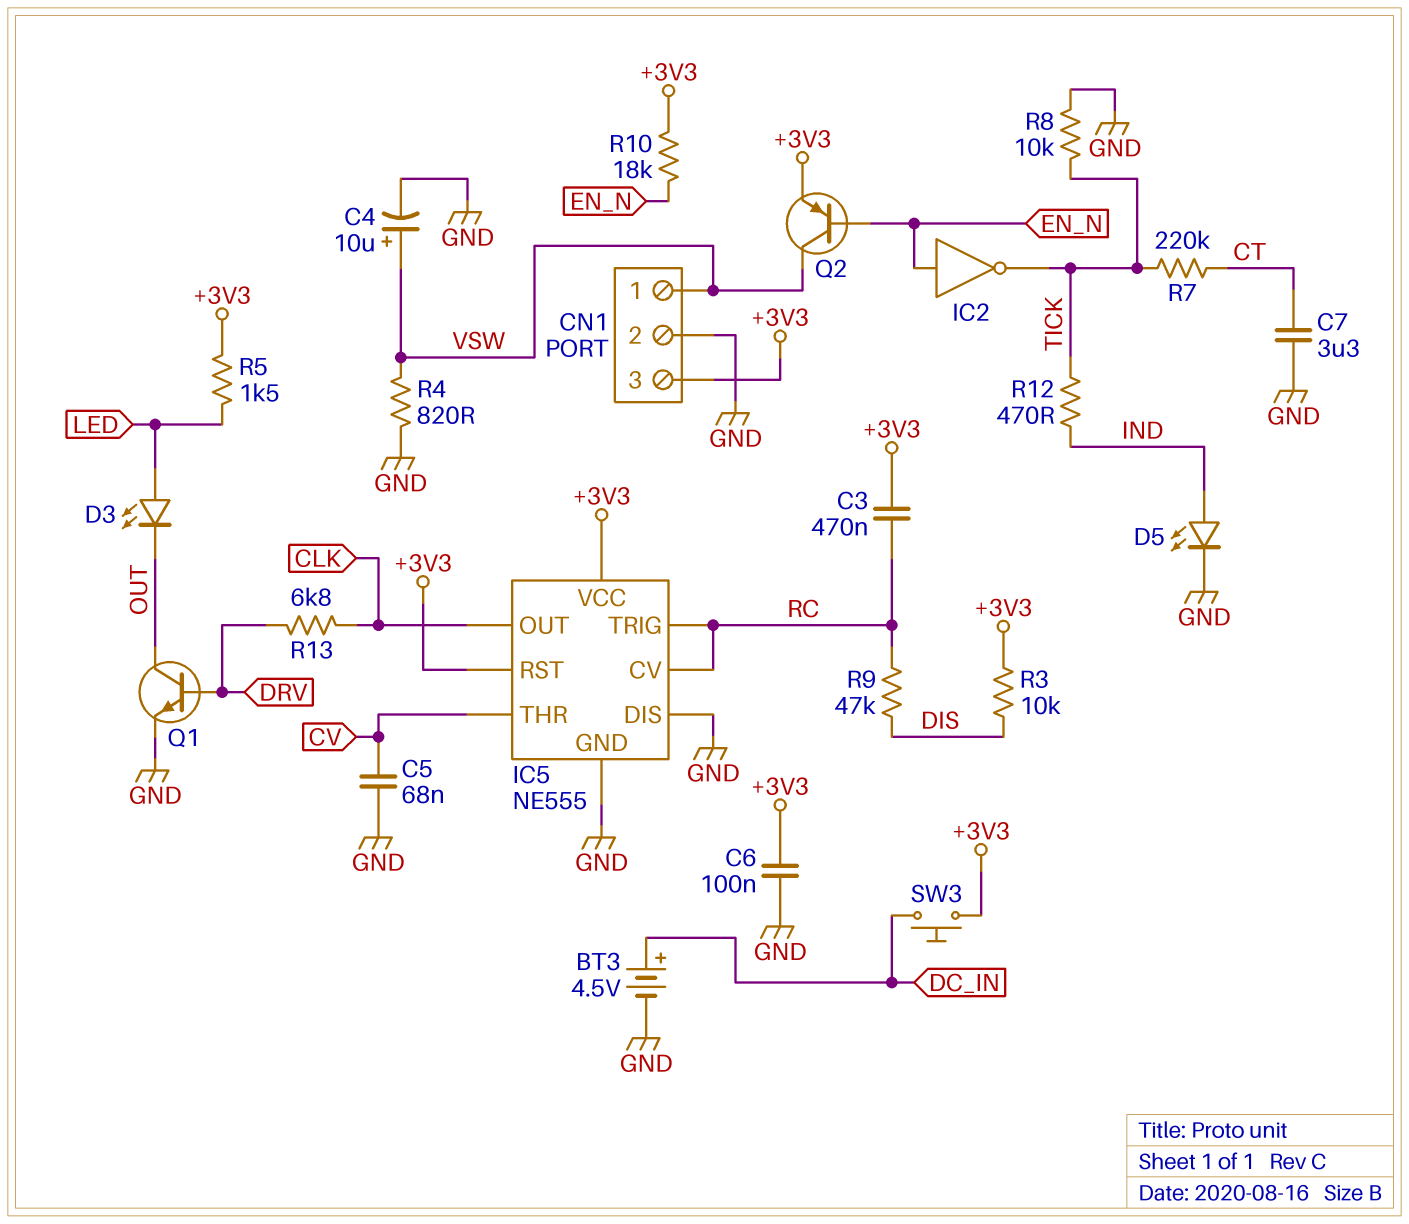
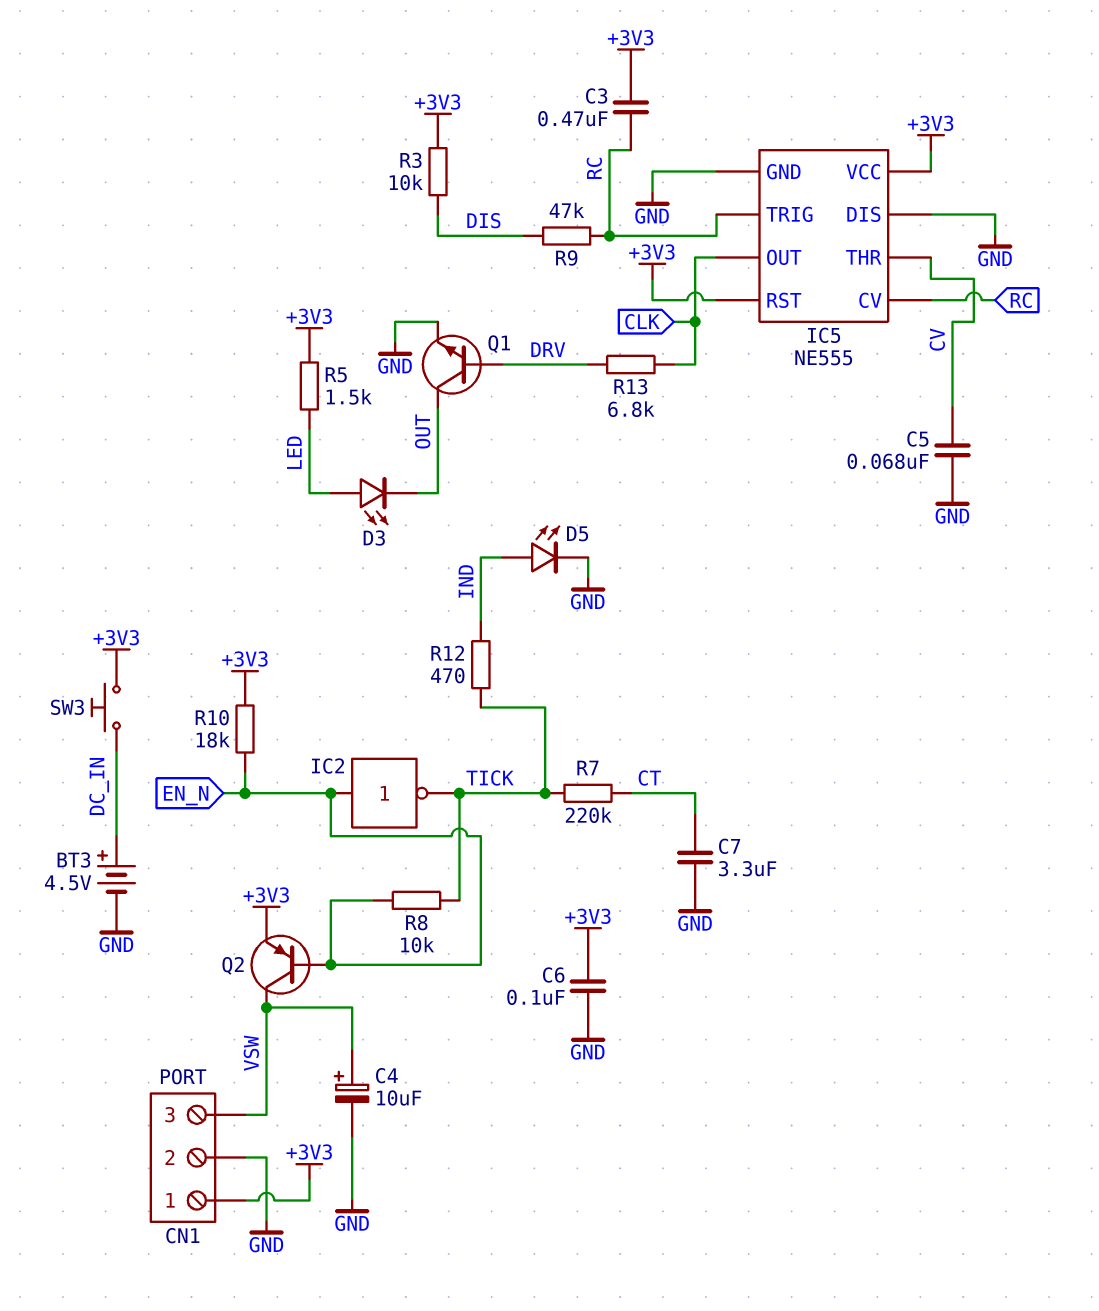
CN1 pin 1: VSW -> +3V3
CN1 pin 3: +3V3 -> VSW
R4: 820 (GND, VSW) -> none
R8: 10k (GND, TICK) -> 10k (EN_N, TICK)

